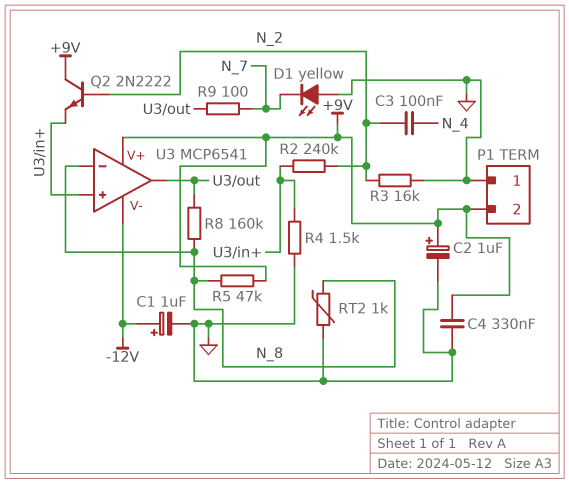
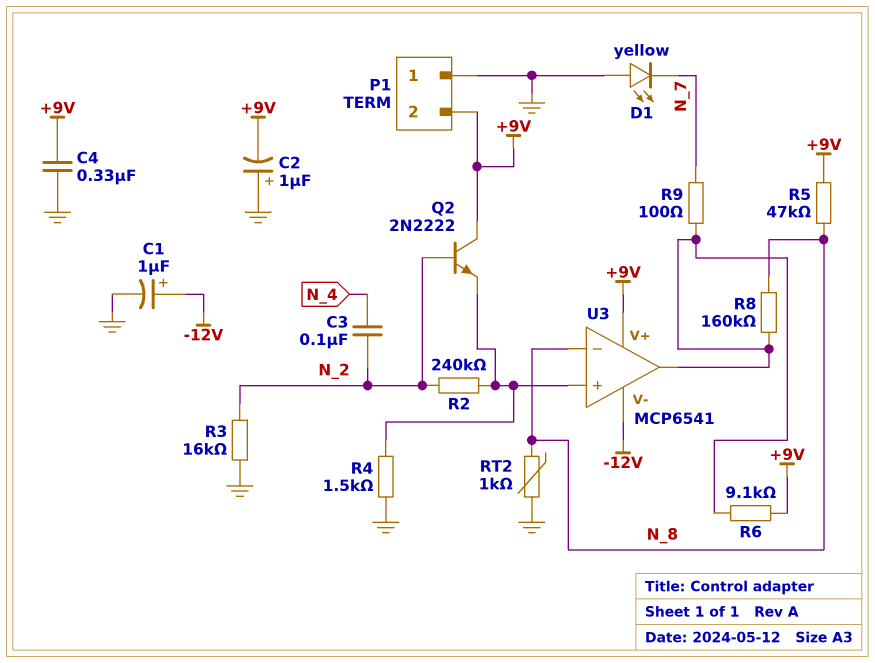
C2: 1uF (plus +9V, minus GND) -> 1uF (plus GND, minus +9V)
R6: none -> 9.1k (+9V, U3/out)

